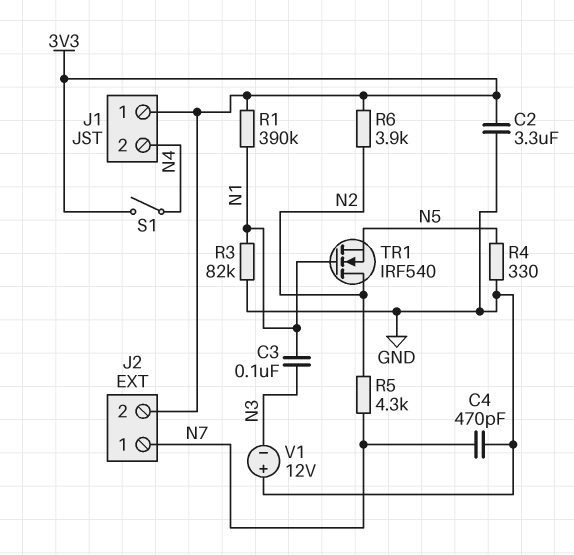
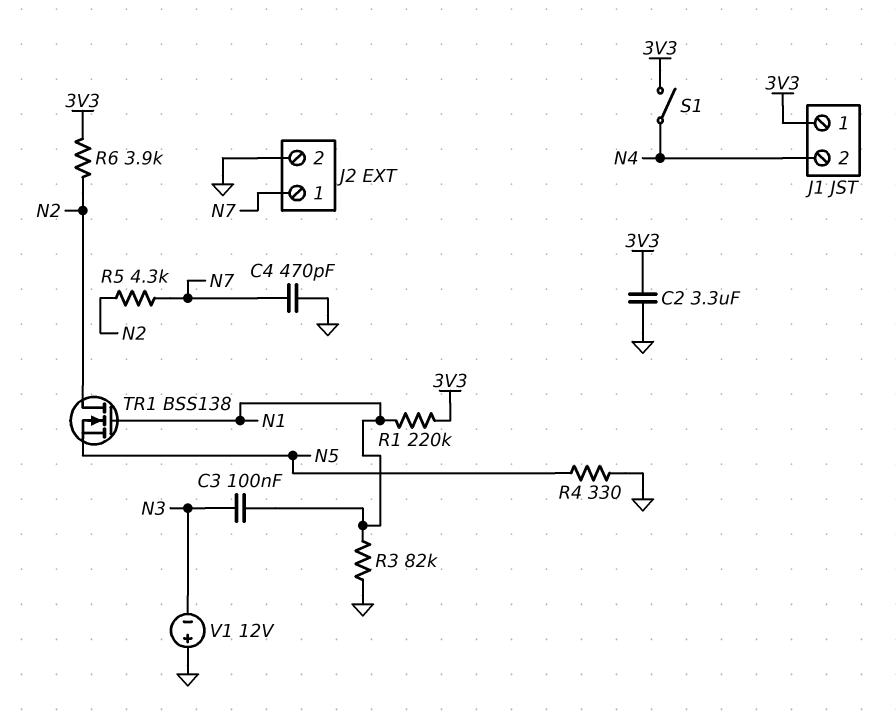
J2 pin 2: 3V3 -> GND
R1: 390k (3V3, N1) -> 220k (3V3, N1)
TR1: NMOS IRF540 (G N1, D N2, S N5) -> NMOS BSS138 (G N1, D N2, S N5)

